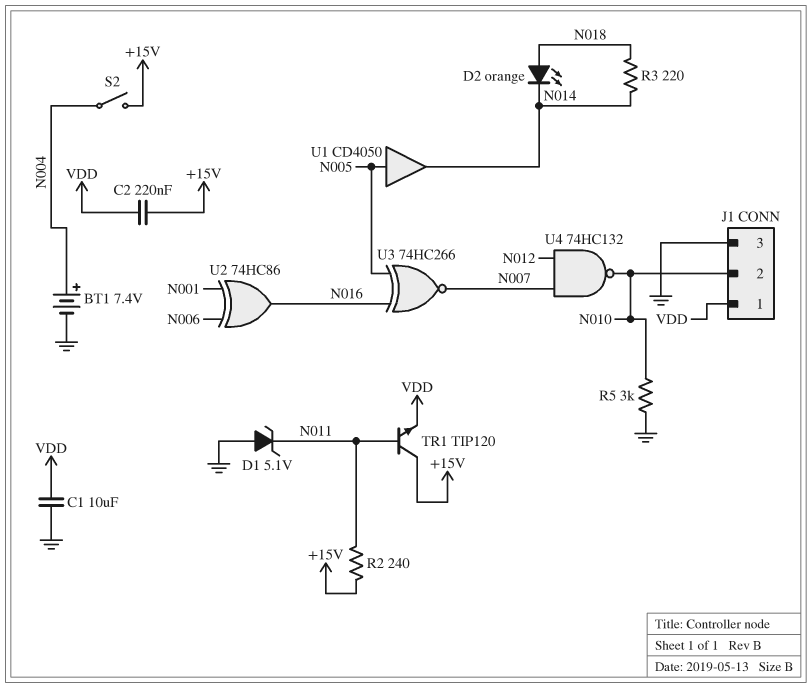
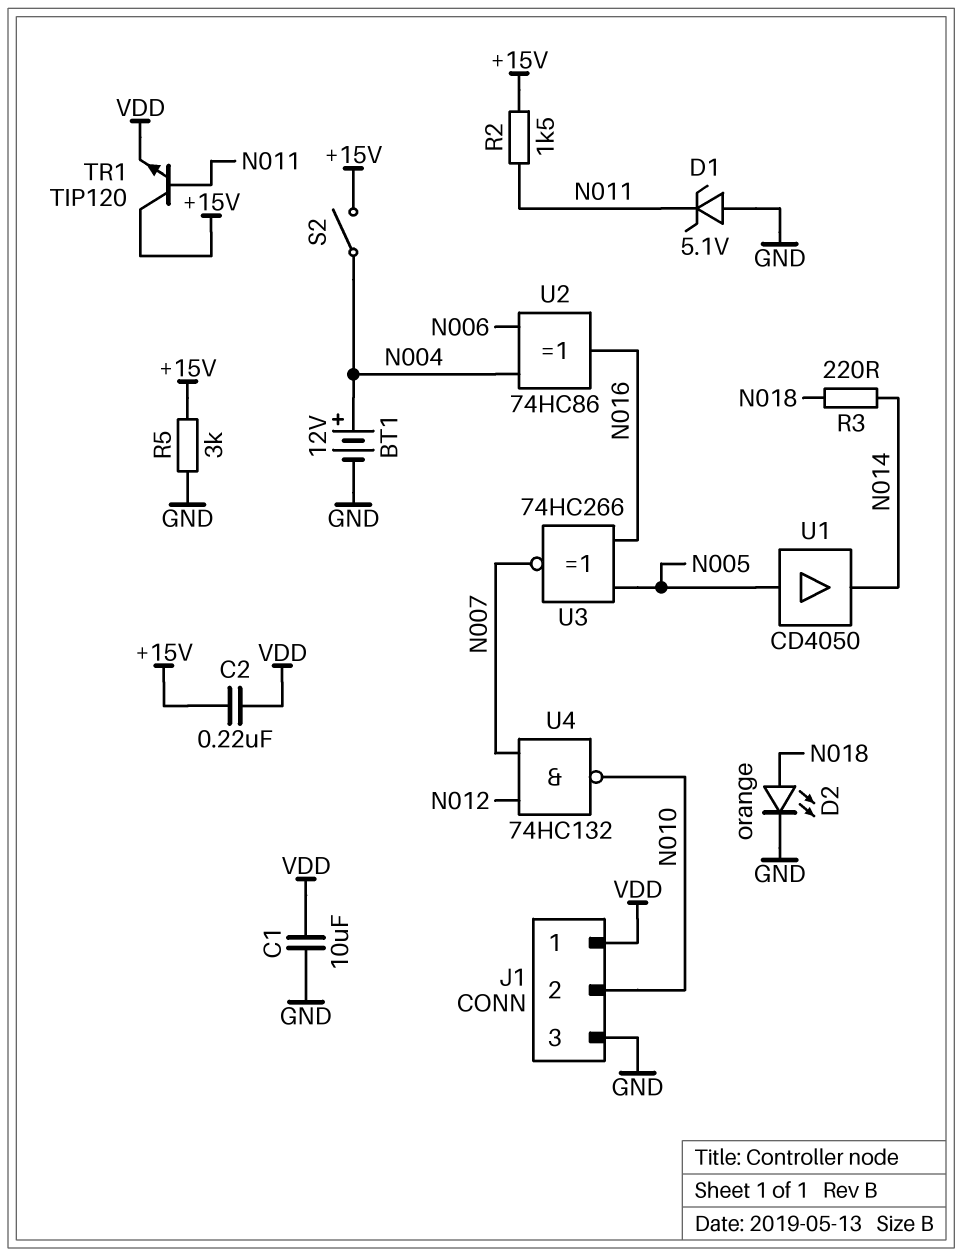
BT1: 7.4V (plus N004, minus GND) -> 12V (plus N004, minus GND)
D2: LED orange (A N018, K N014) -> LED orange (A N018, K GND)
R2: 240 (+15V, N011) -> 1.5k (+15V, N011)
R5: 3k (GND, N010) -> 3k (+15V, GND)
U2: XOR 74HC86 (in N001, in N006, out N016) -> XOR 74HC86 (in N004, in N006, out N016)

